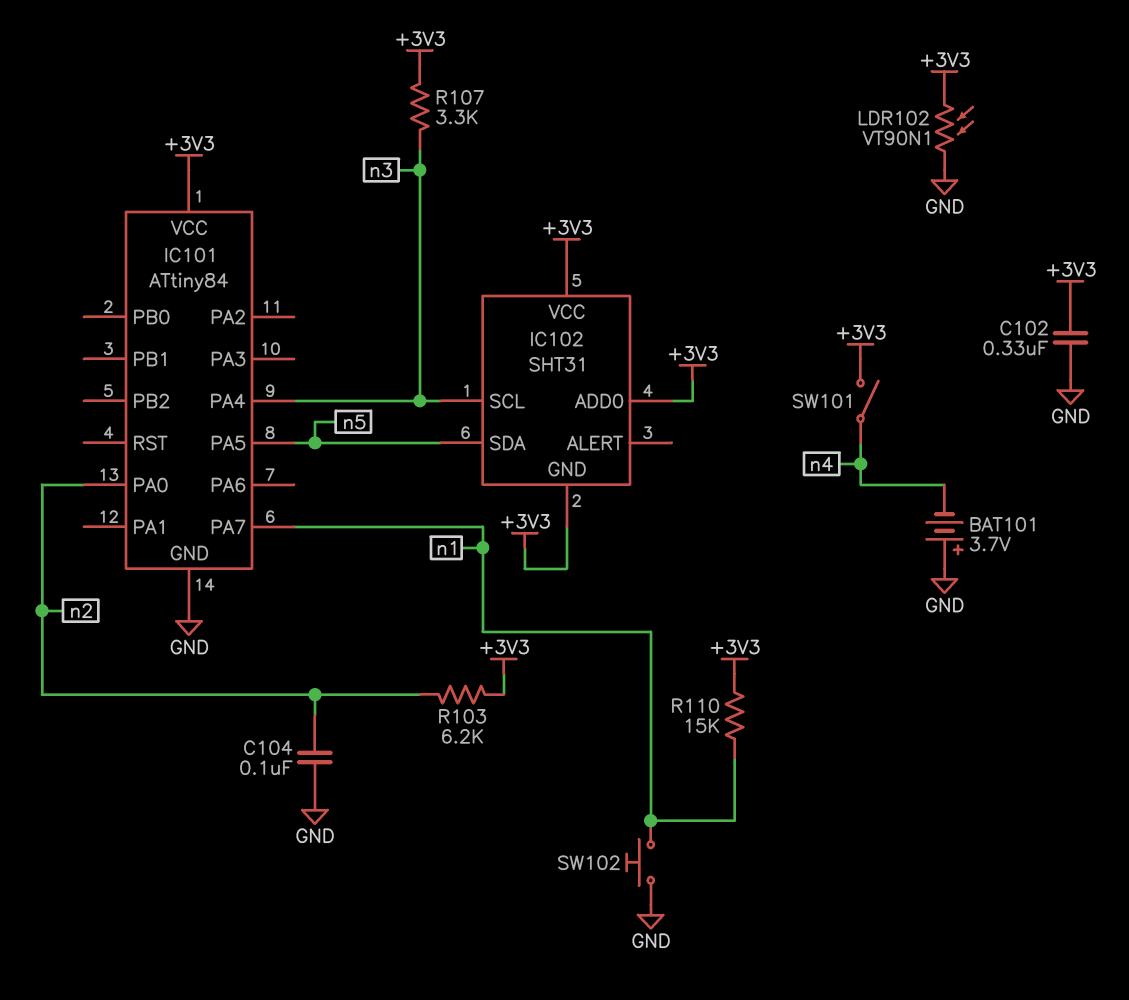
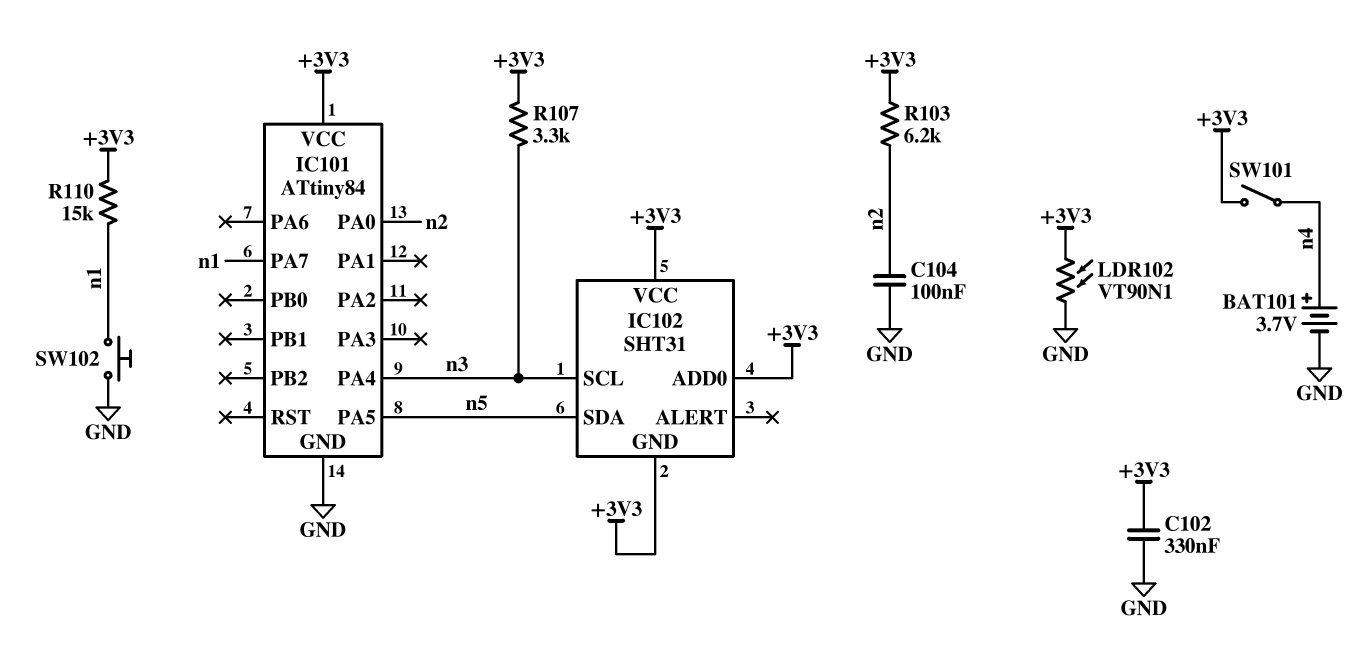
BAT101: 3.7V (plus GND, minus n4) -> 3.7V (plus n4, minus GND)

